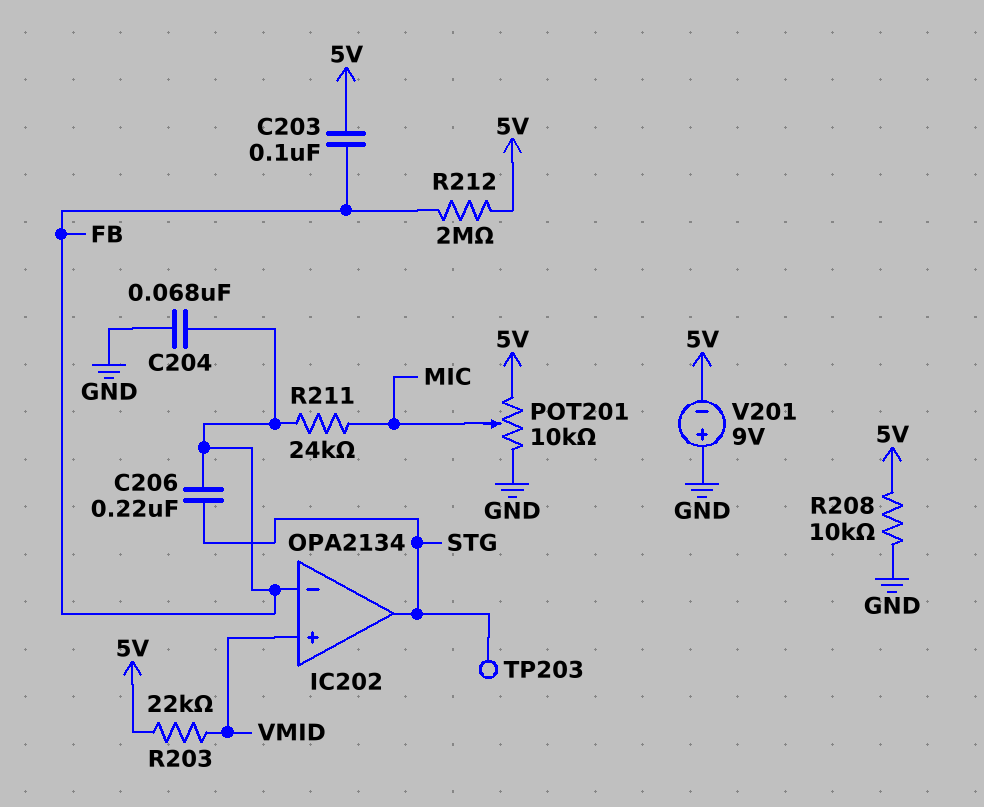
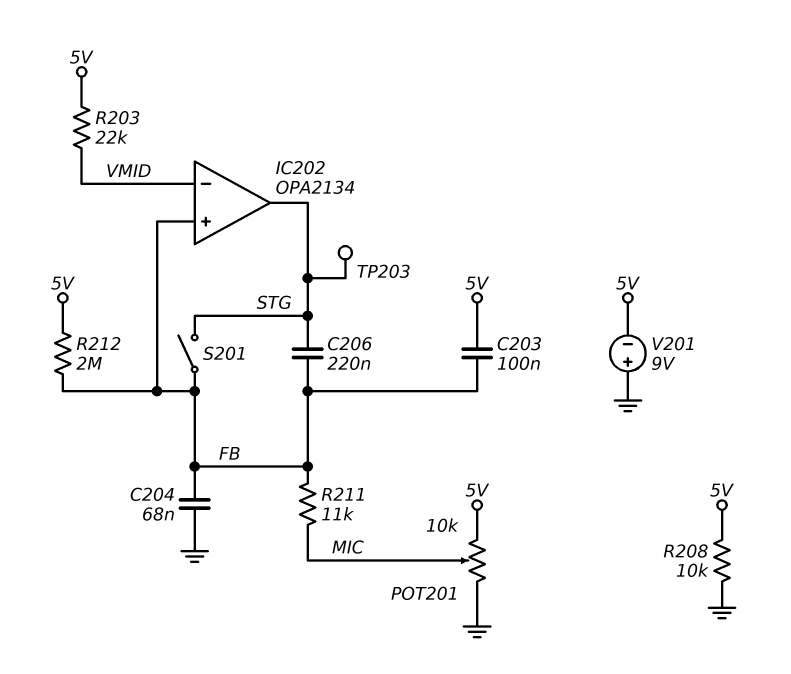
IC202 pin in+: VMID -> FB
IC202 pin in-: FB -> VMID
R211: 24k (FB, MIC) -> 11k (FB, MIC)
S201: none -> switch (FB, STG)

